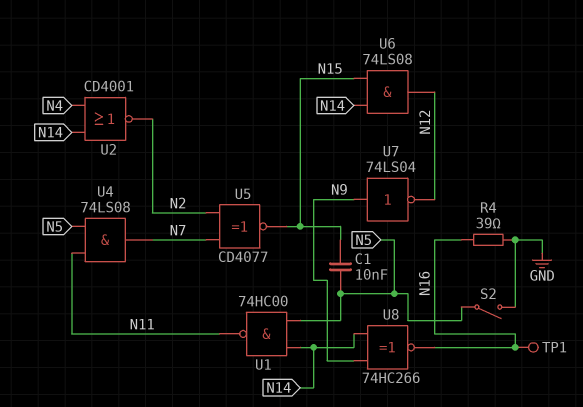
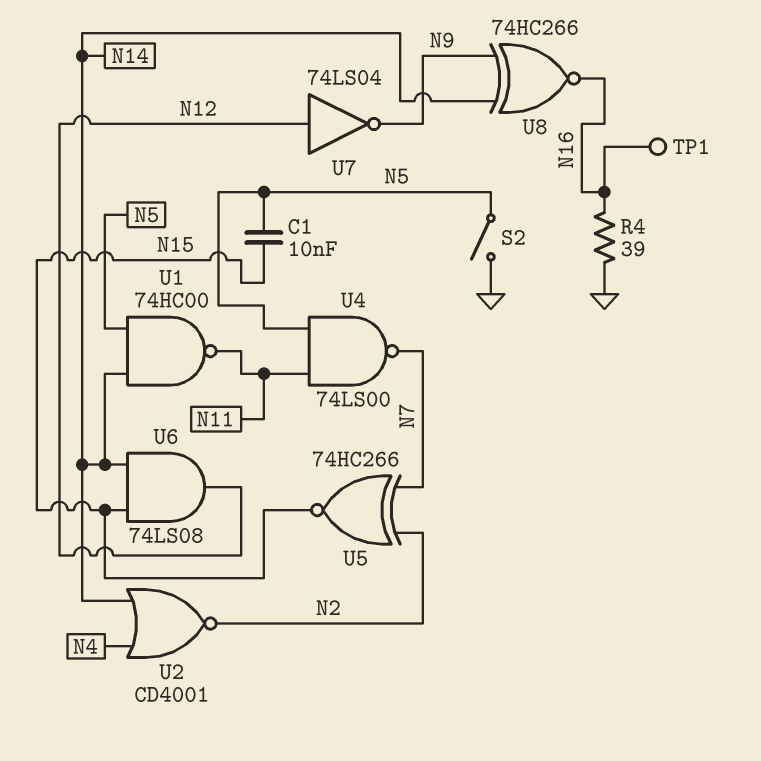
U4: AND 74LS08 (in N5, in N11, out N7) -> NAND 74LS00 (in N5, in N11, out N7)
U5: XNOR CD4077 (in N2, in N7, out N15) -> XNOR 74HC266 (in N2, in N7, out N15)
U7: NOT 74LS04 (in N9, out N12) -> NOT 74LS04 (in N12, out N9)

